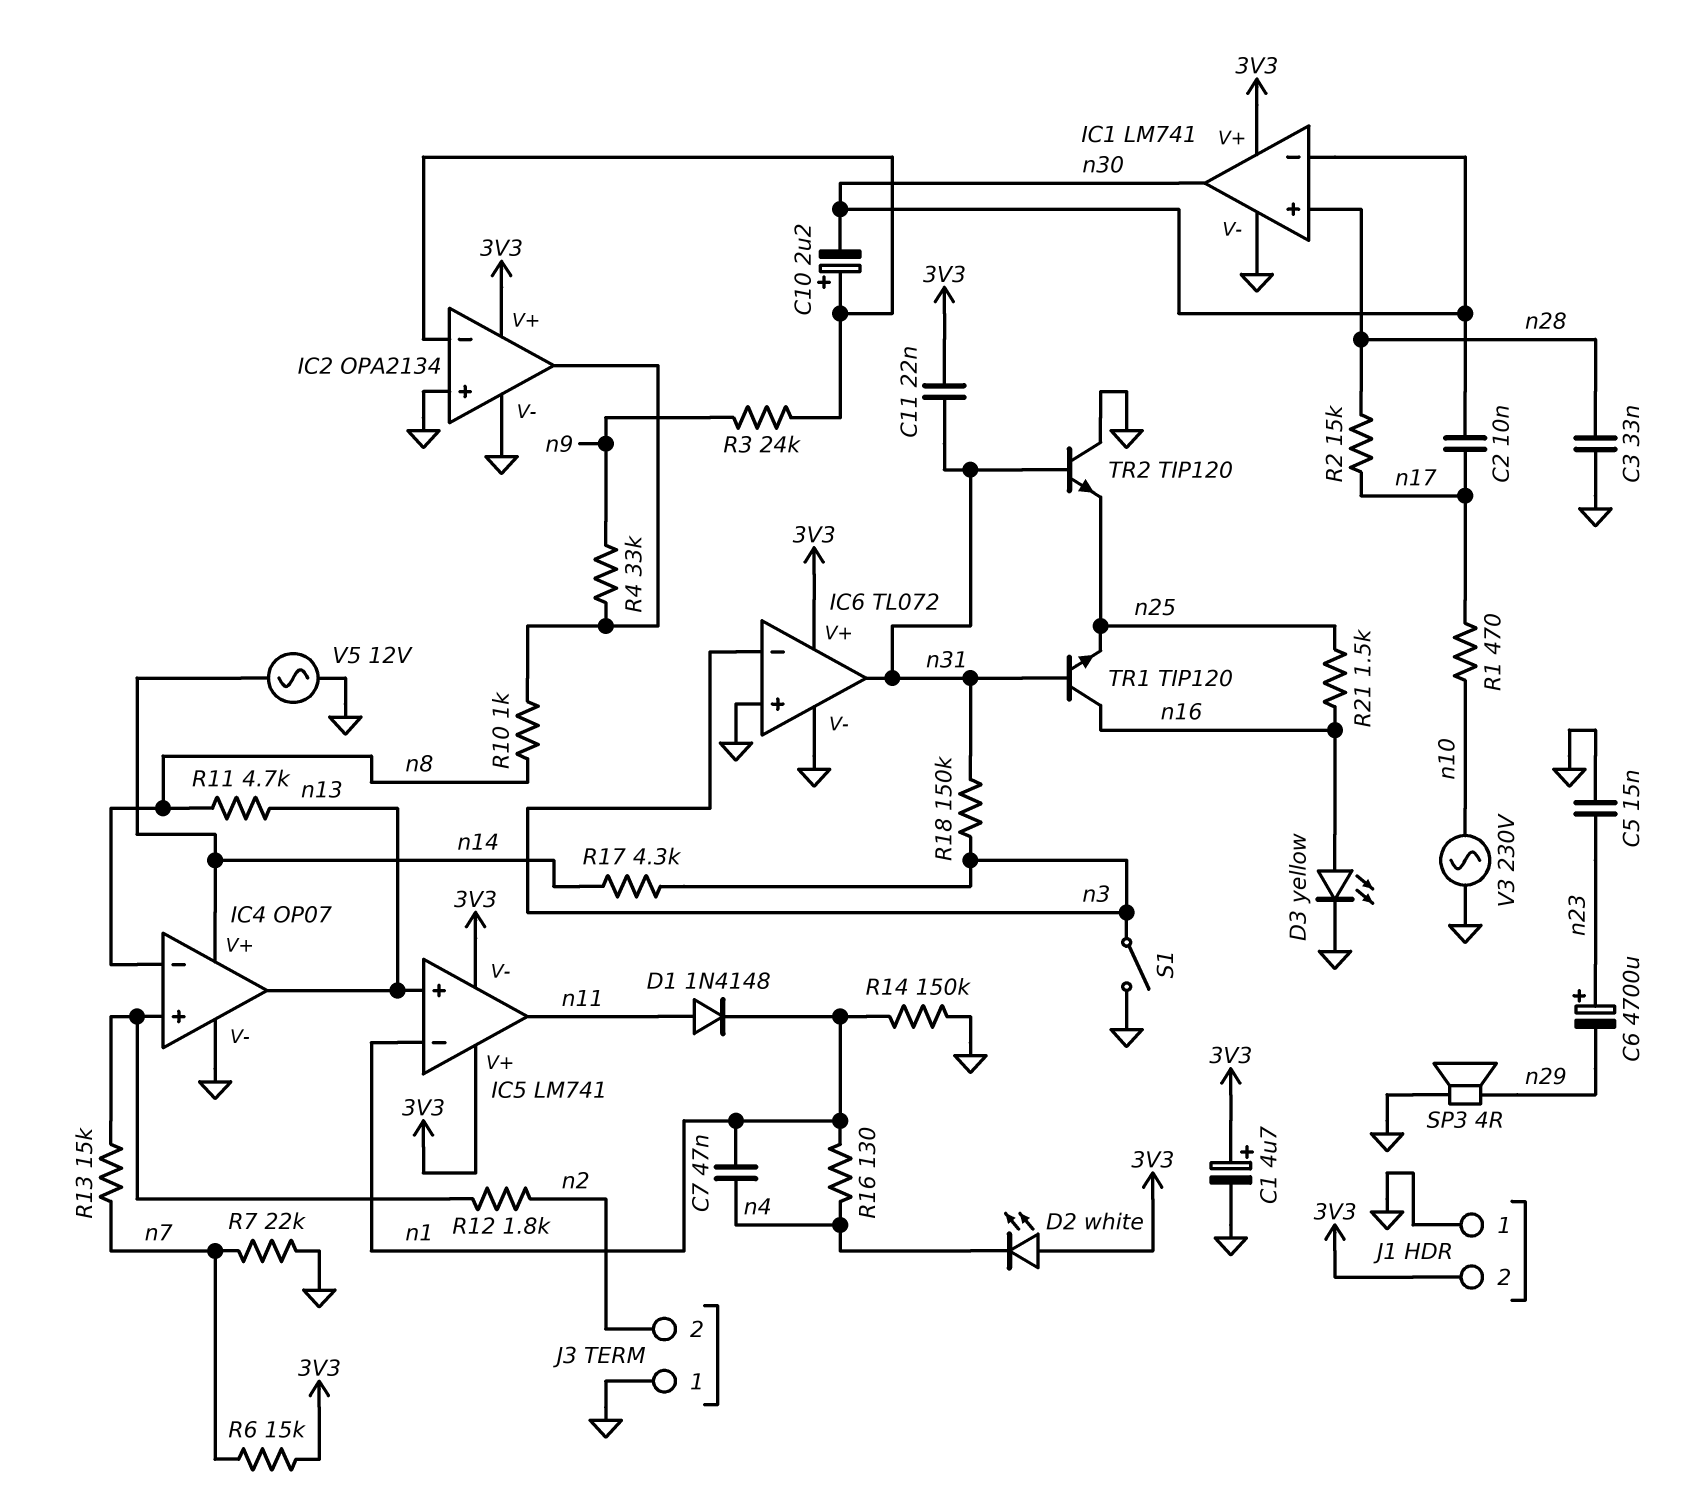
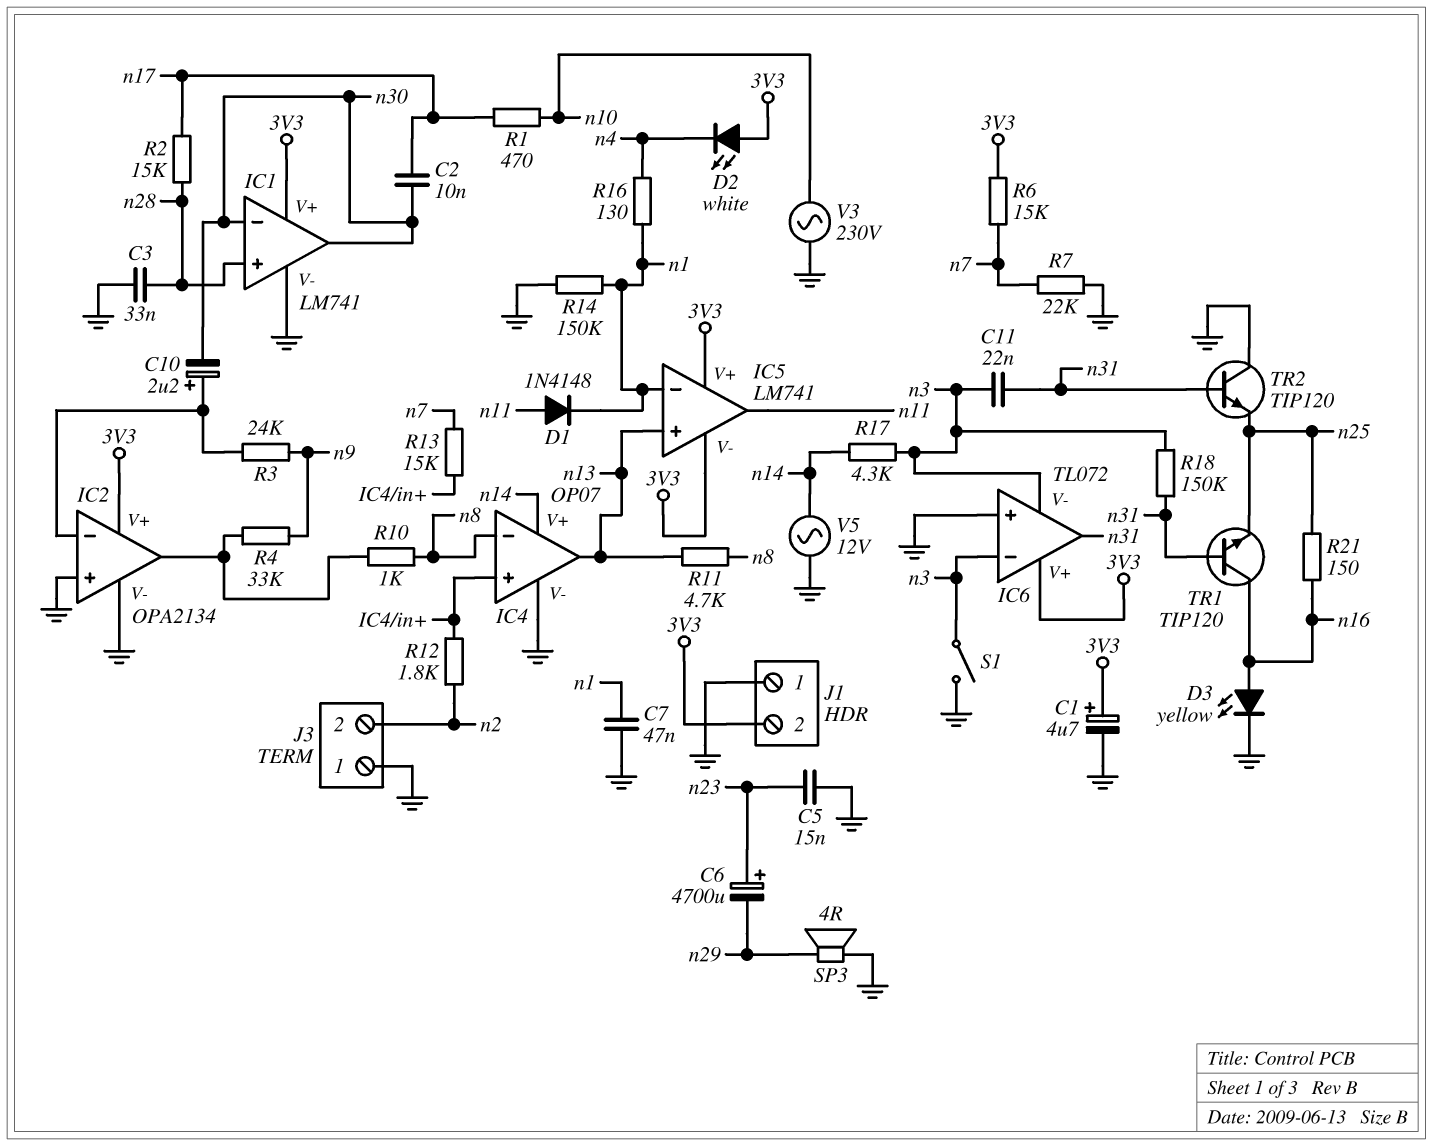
C7: 47nF (n1, n4) -> 47nF (GND, n1)
C11: 22nF (3V3, n31) -> 22nF (n3, n31)
IC6 pin V-: GND -> n3
R21: 1.5k (n16, n25) -> 150 (n16, n25)

